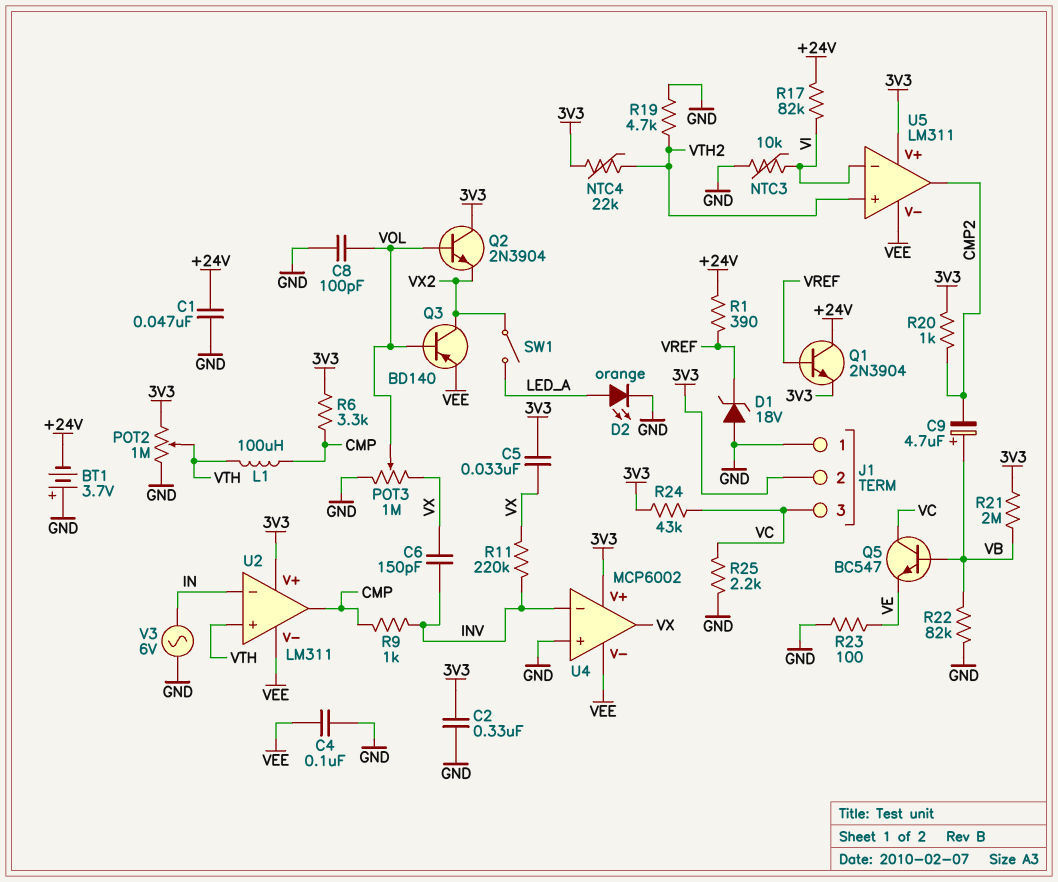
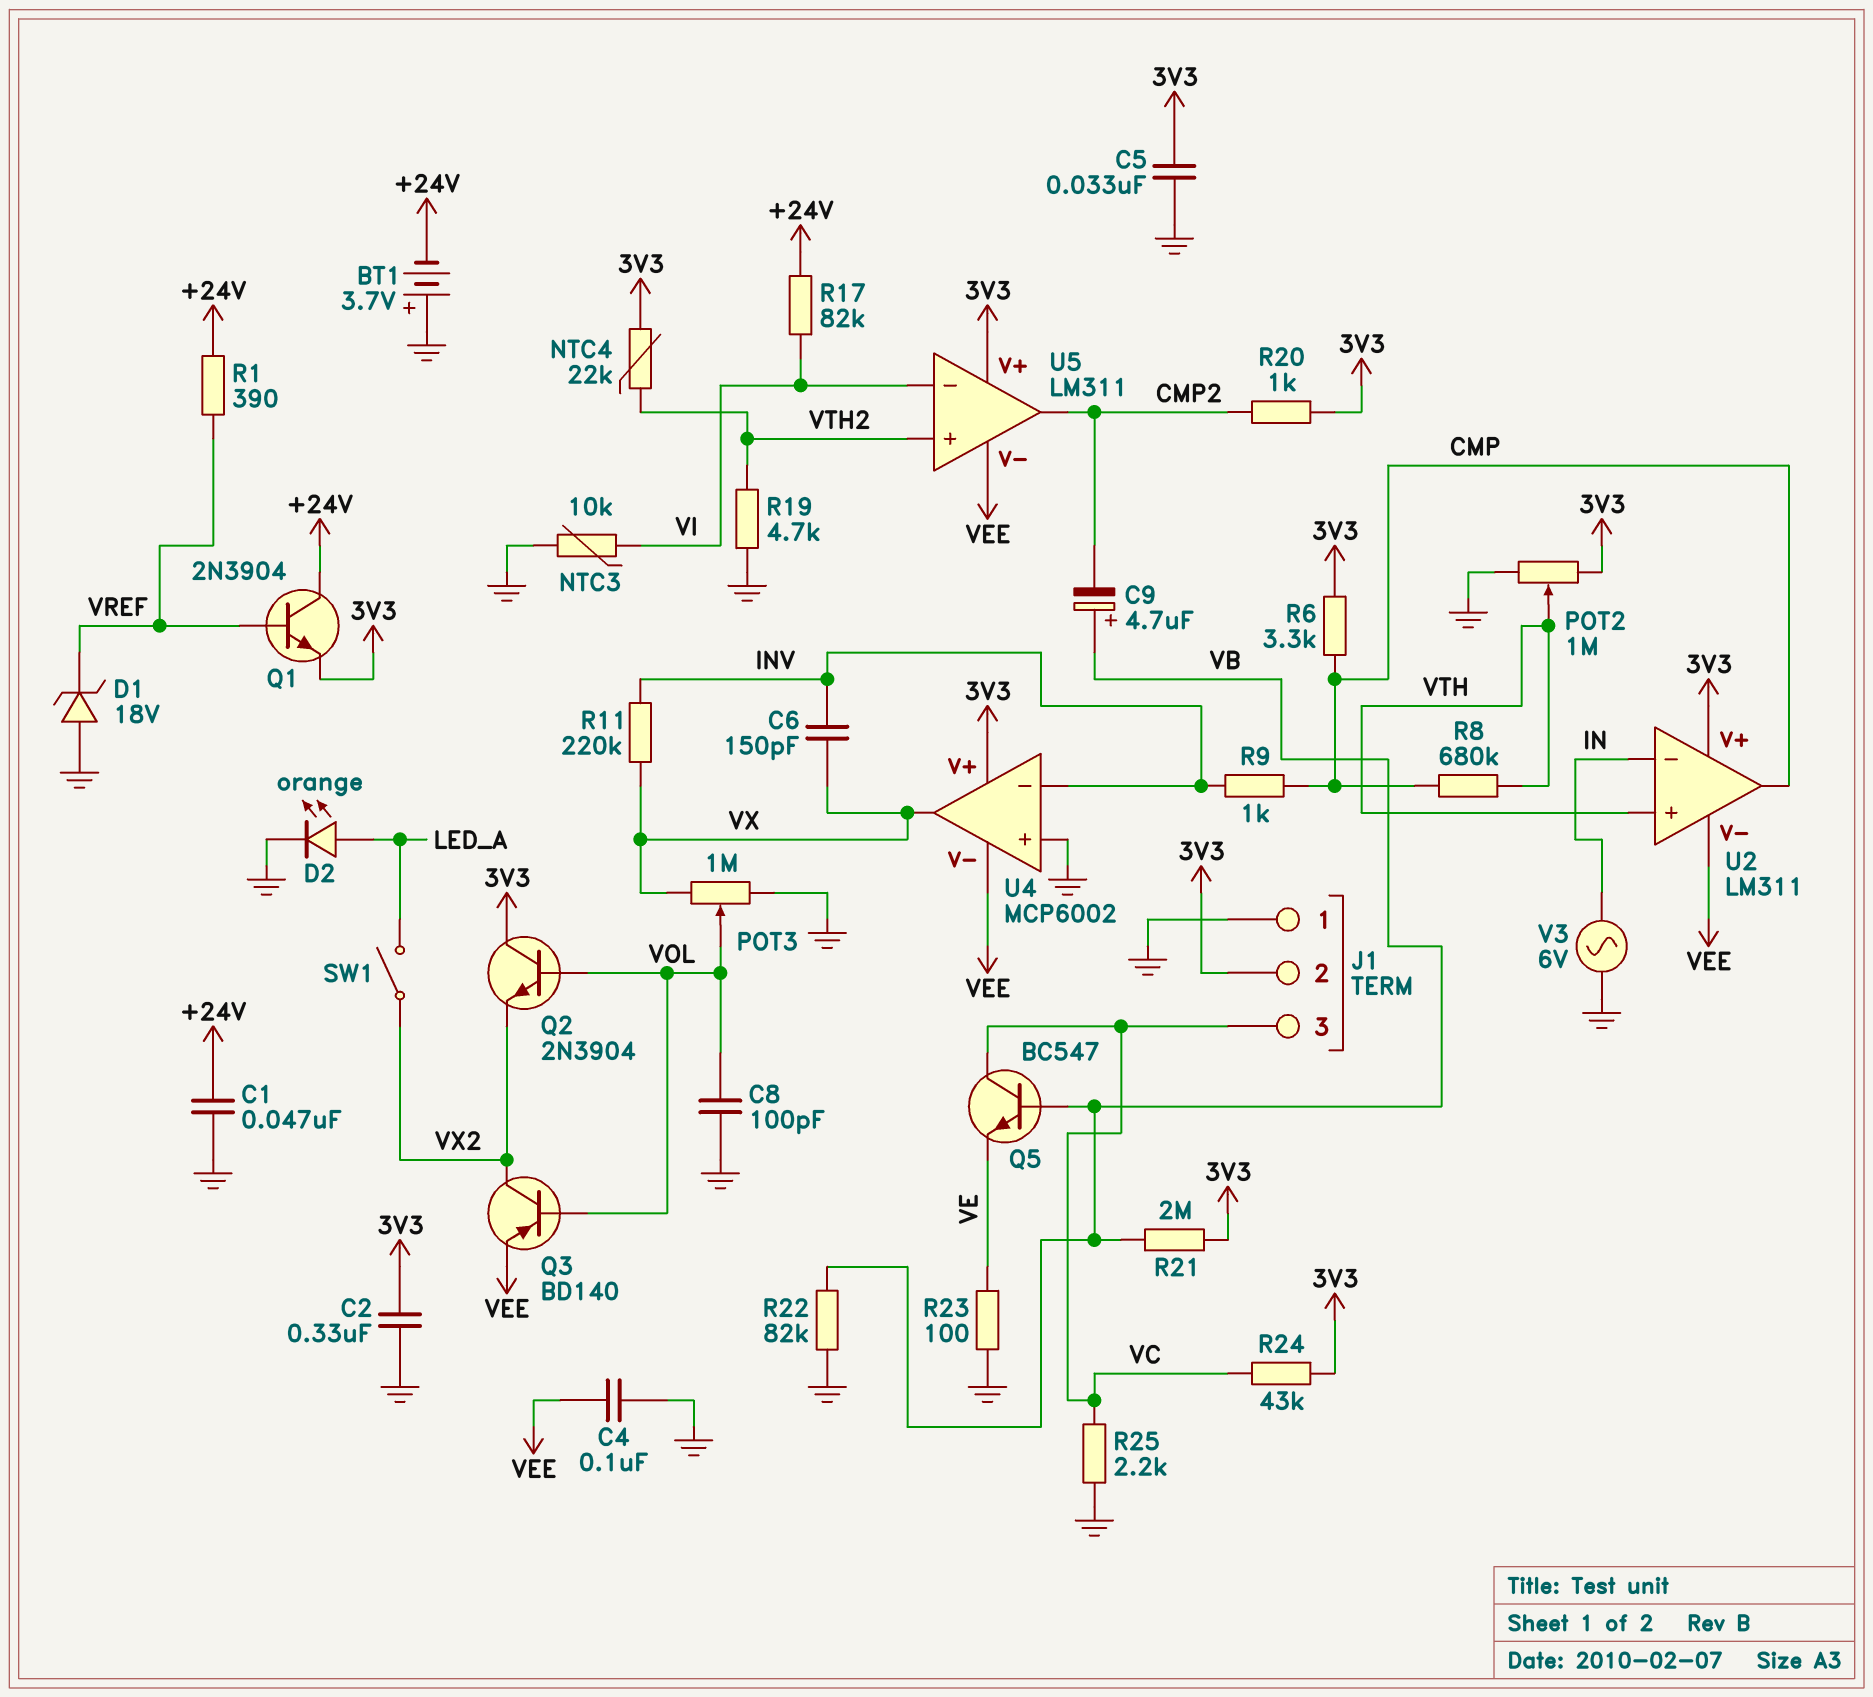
C5: 33nF (3V3, VX) -> 33nF (3V3, GND)
L1: 100uH (CMP, VTH) -> none
R8: none -> 680k (CMP, VTH)

